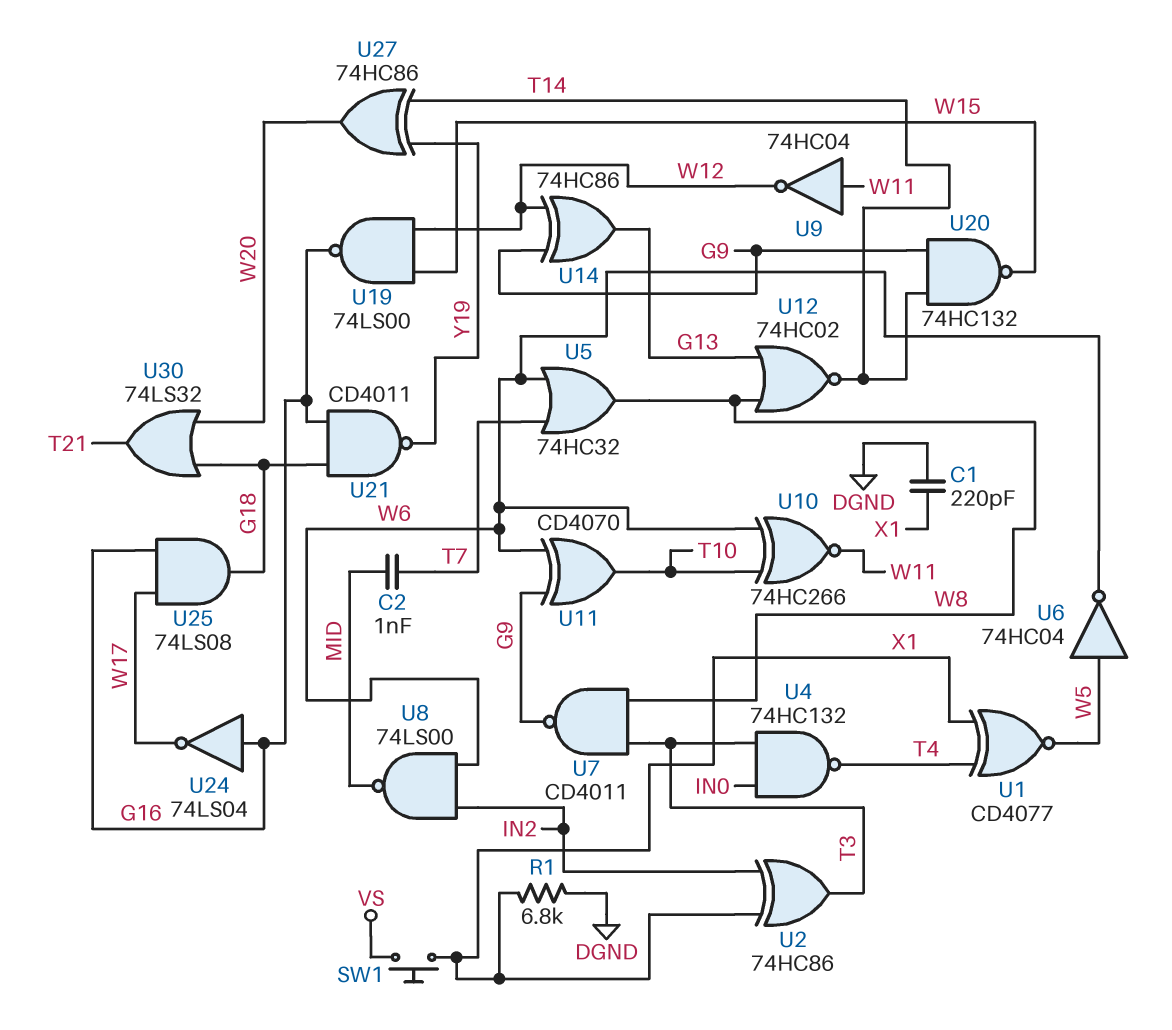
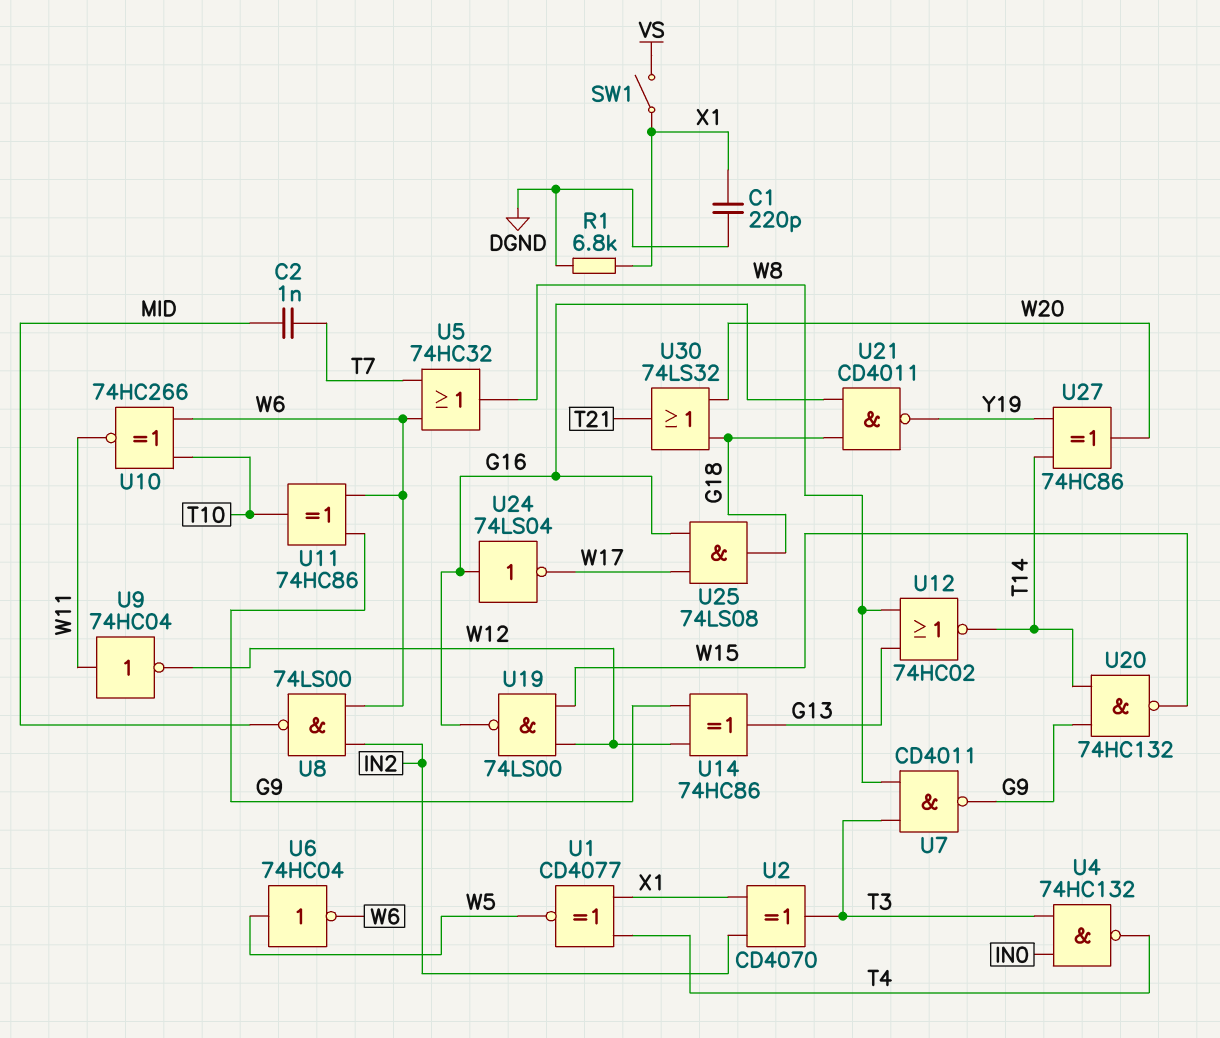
SW1: button (VS, X1) -> switch (VS, X1)
U2: XOR 74HC86 (in IN2, in X1, out T3) -> XOR CD4070 (in IN2, in X1, out T3)
U11: XOR CD4070 (in G9, in W6, out T10) -> XOR 74HC86 (in G9, in W6, out T10)

